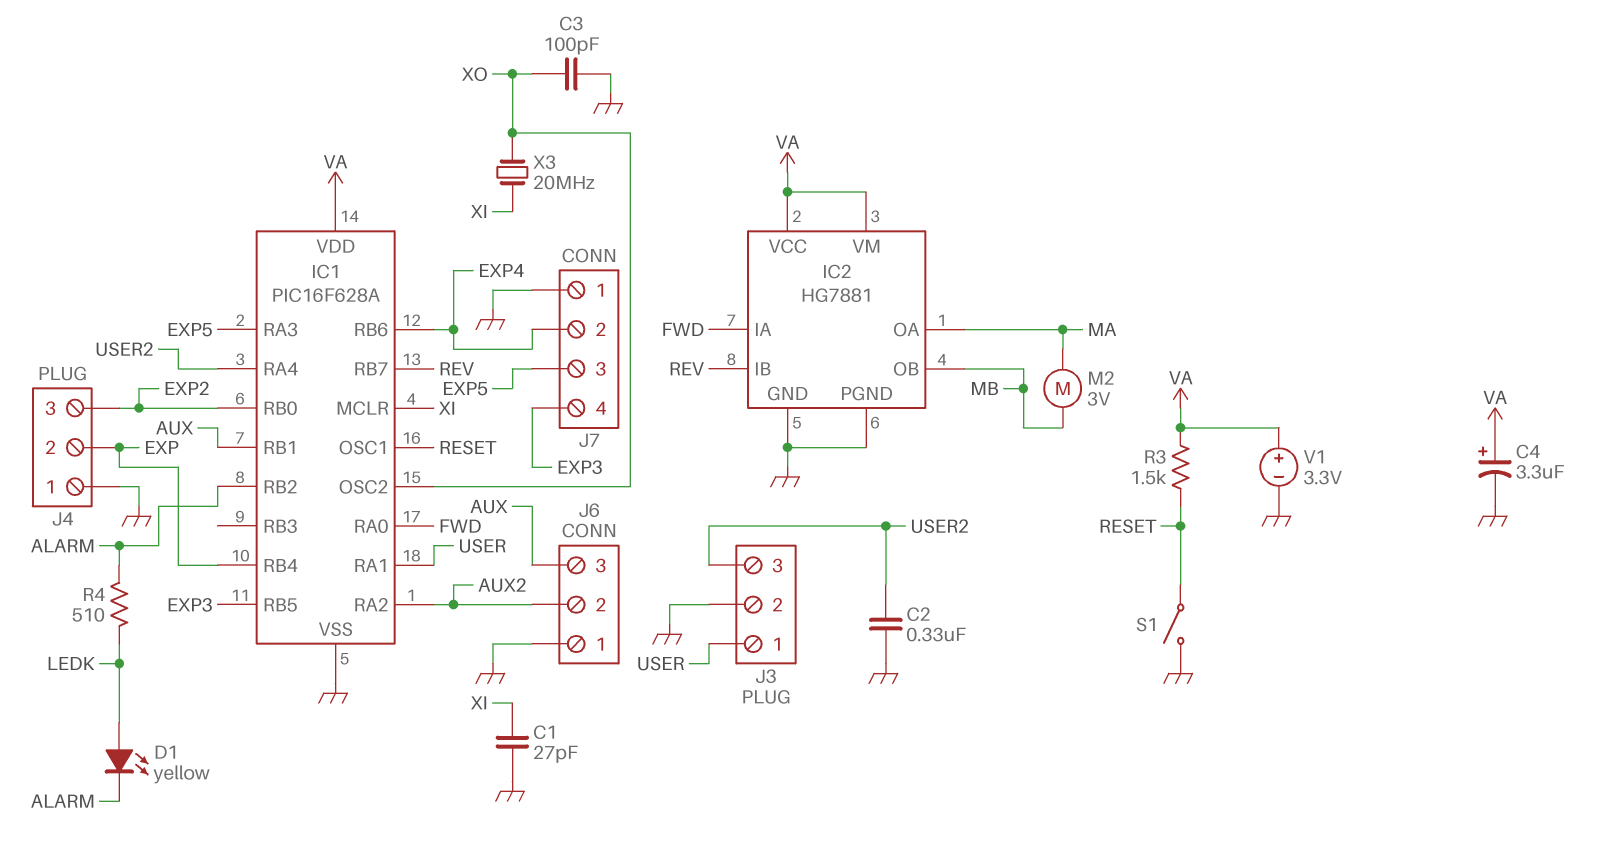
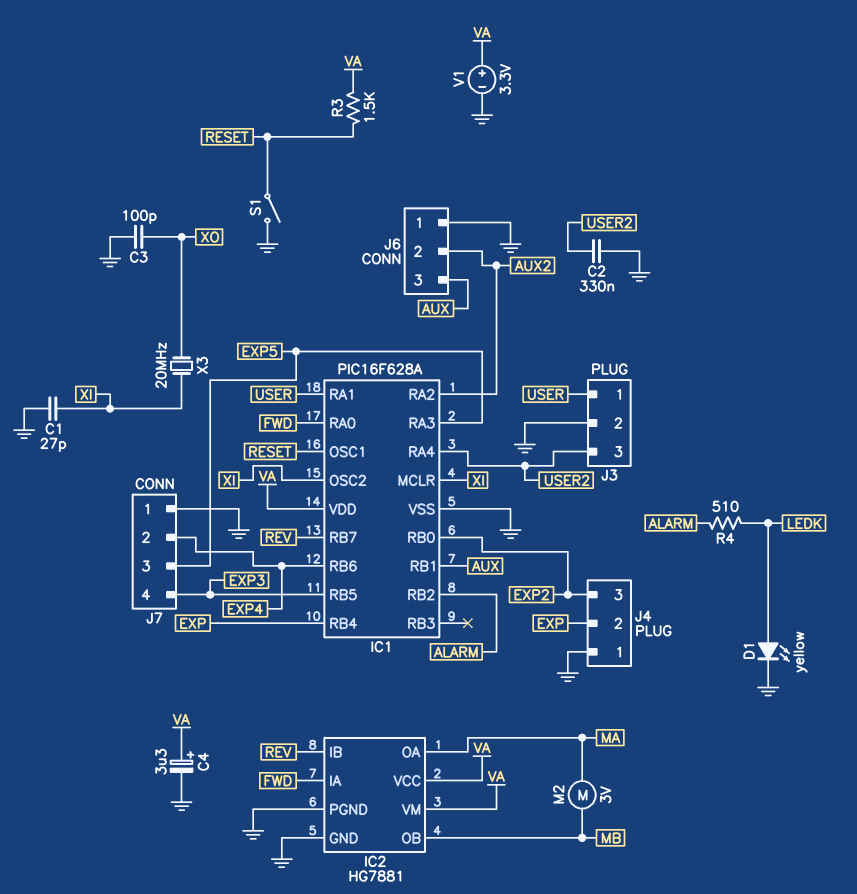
D1: LED yellow (A LEDK, K ALARM) -> LED yellow (A LEDK, K GND)
IC1 pin OSC2: XO -> XI

